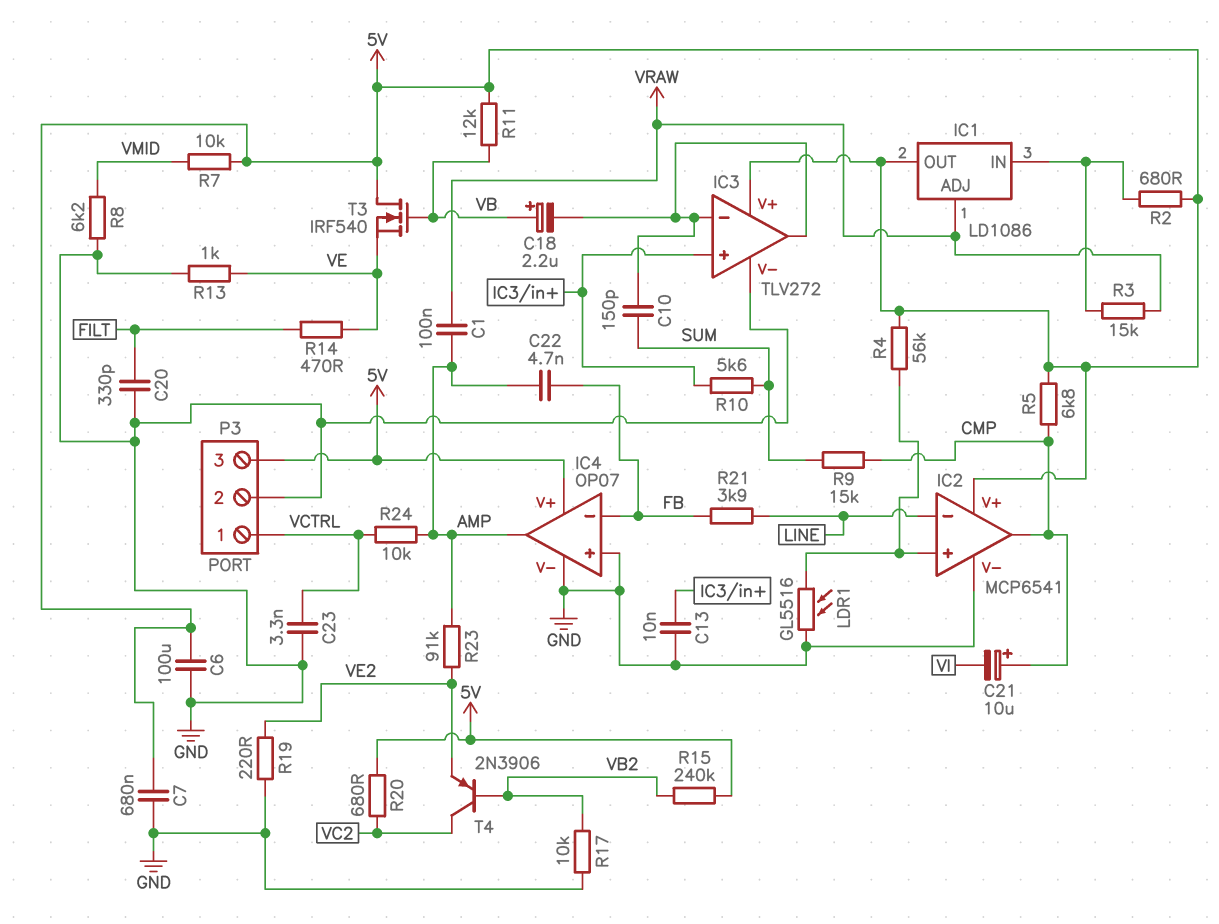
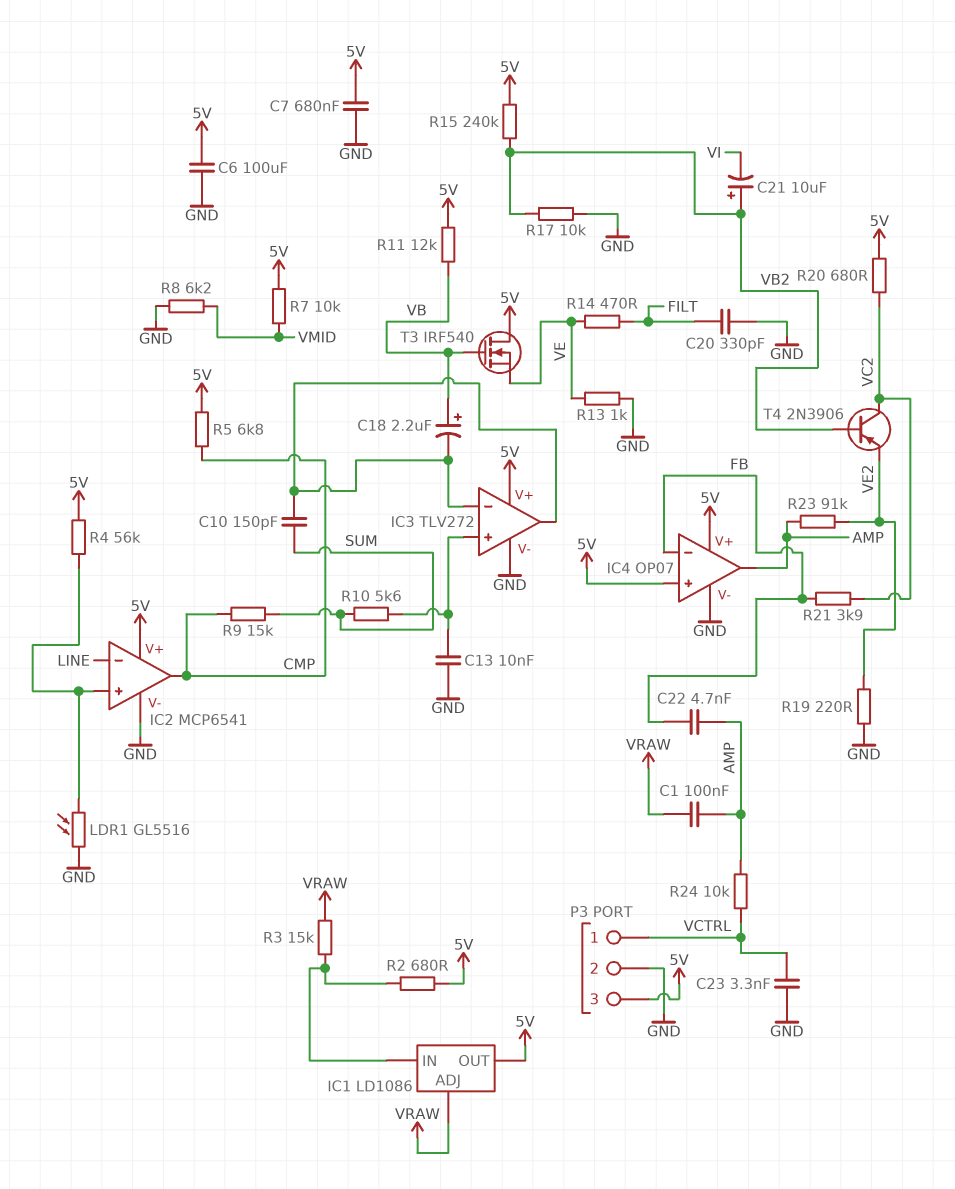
C21: 10uF (plus CMP, minus VI) -> 10uF (plus VB2, minus VI)
IC4 pin in+: GND -> 5V
R21: 3.9k (FB, LINE) -> 3.9k (FB, VC2)

